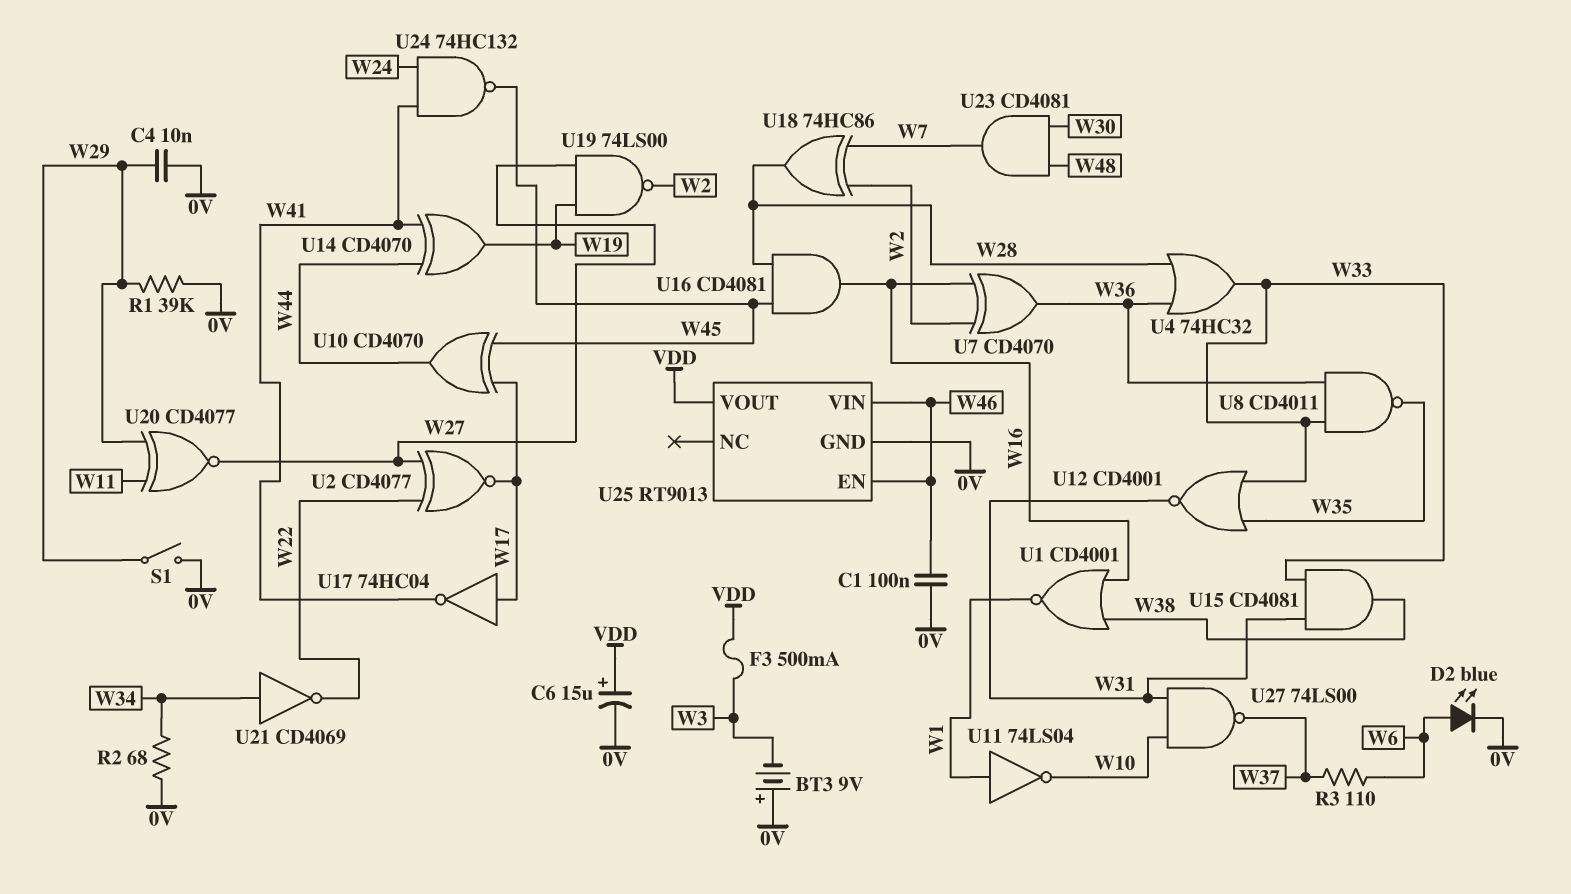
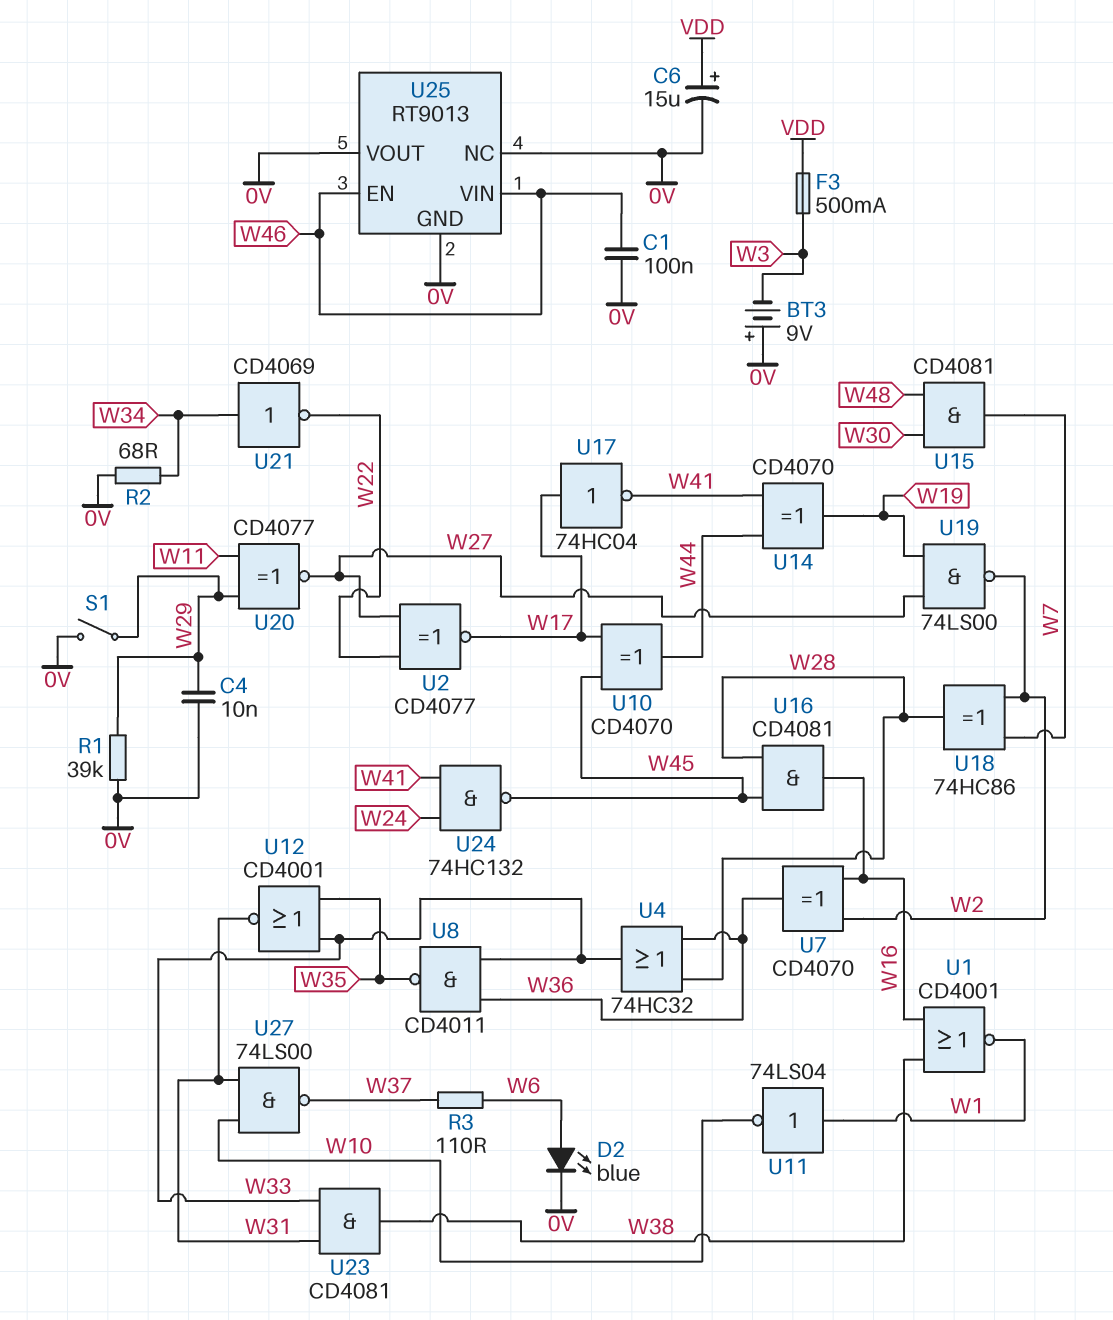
U15: AND CD4081 (in W31, in W33, out W38) -> AND CD4081 (in W30, in W48, out W7)
U23: AND CD4081 (in W30, in W48, out W7) -> AND CD4081 (in W31, in W33, out W38)
U25 pin NC: none -> 0V
U25 pin VOUT: VDD -> 0V

